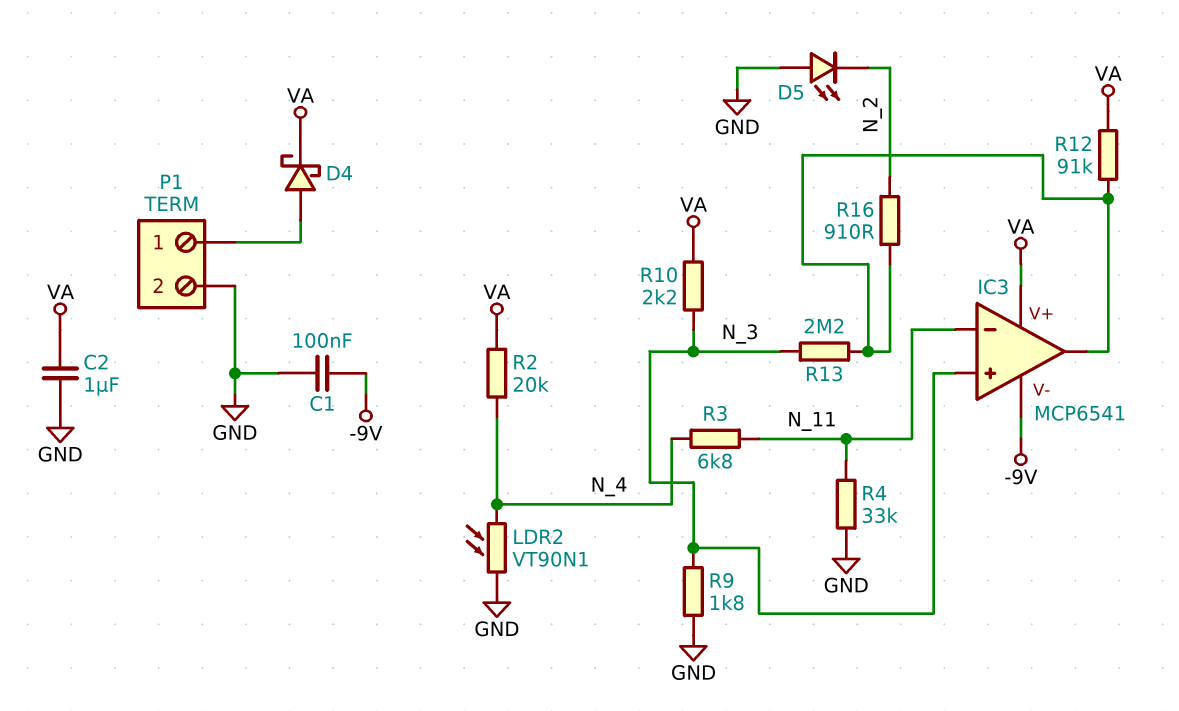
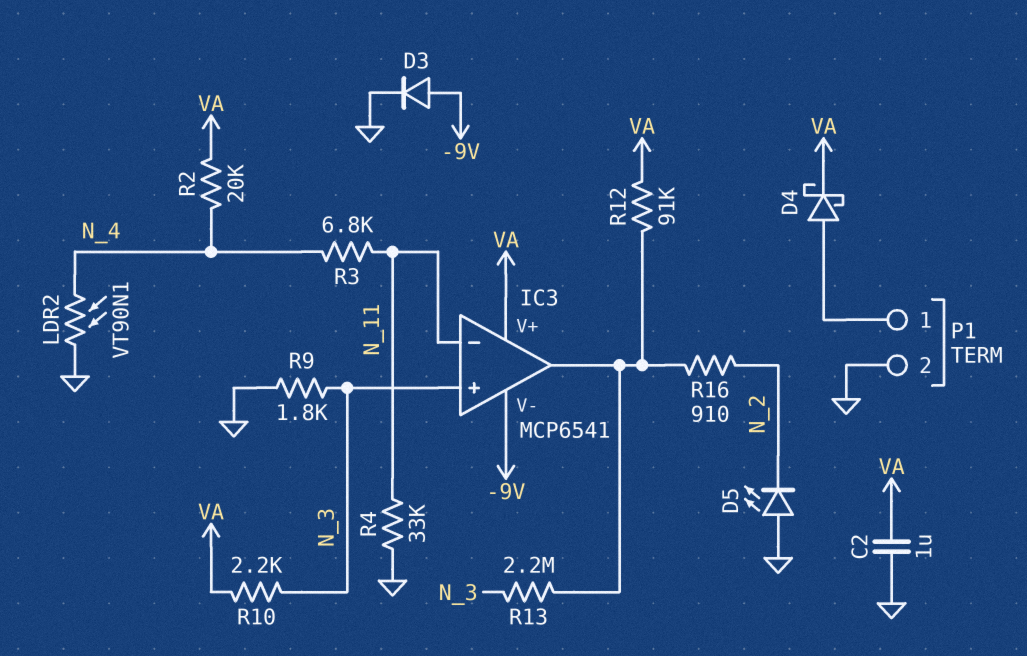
C1: 100nF (-9V, GND) -> none
D3: none -> diode (A -9V, K GND)

